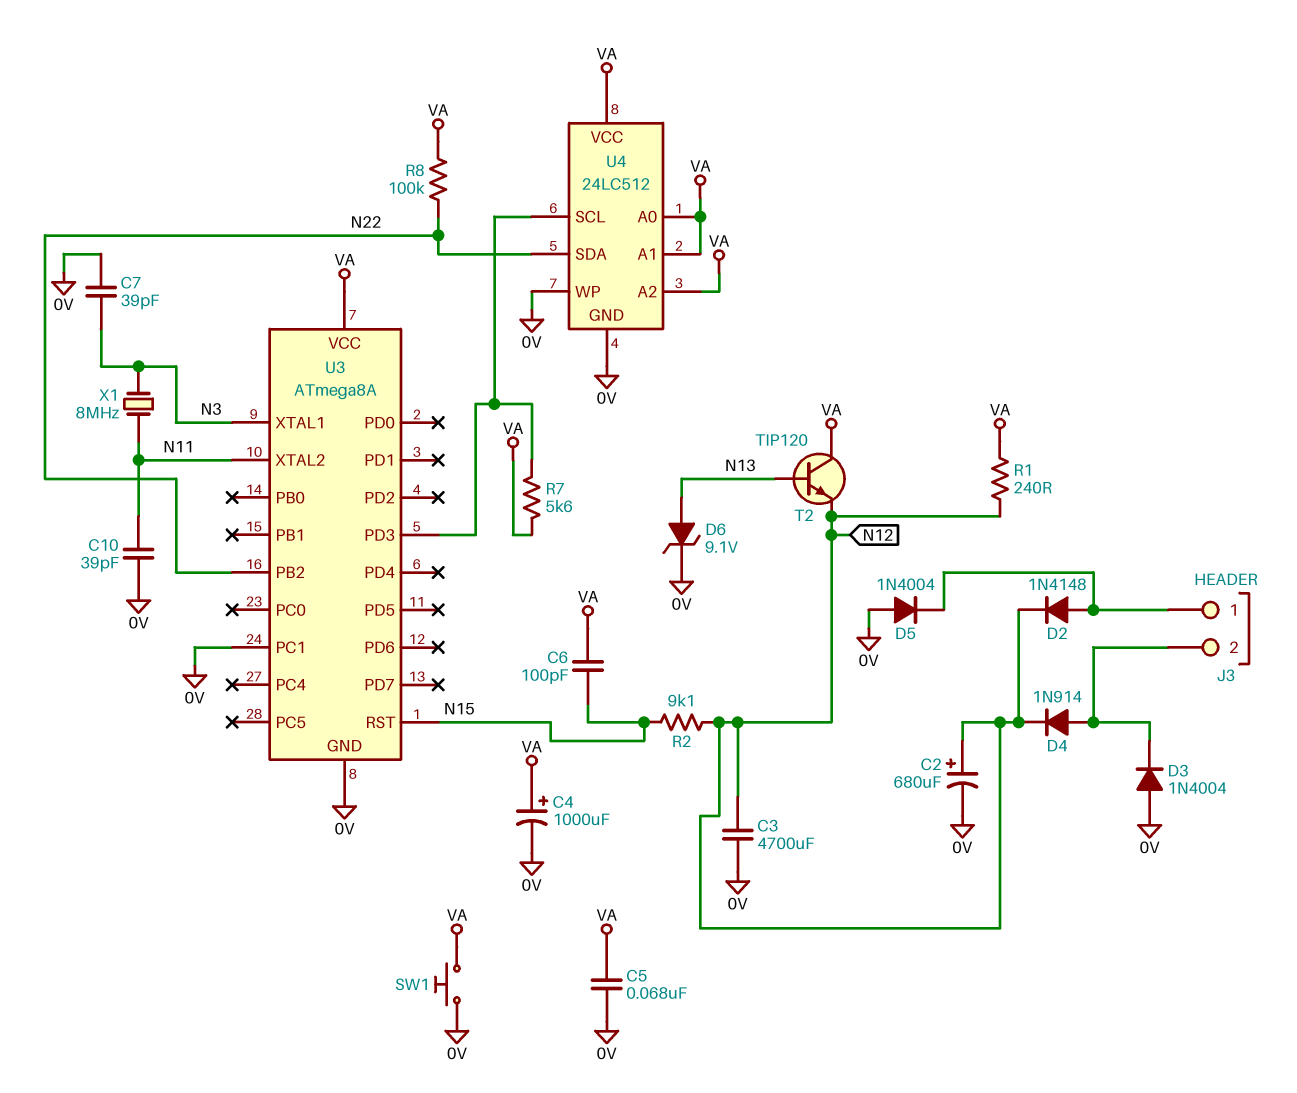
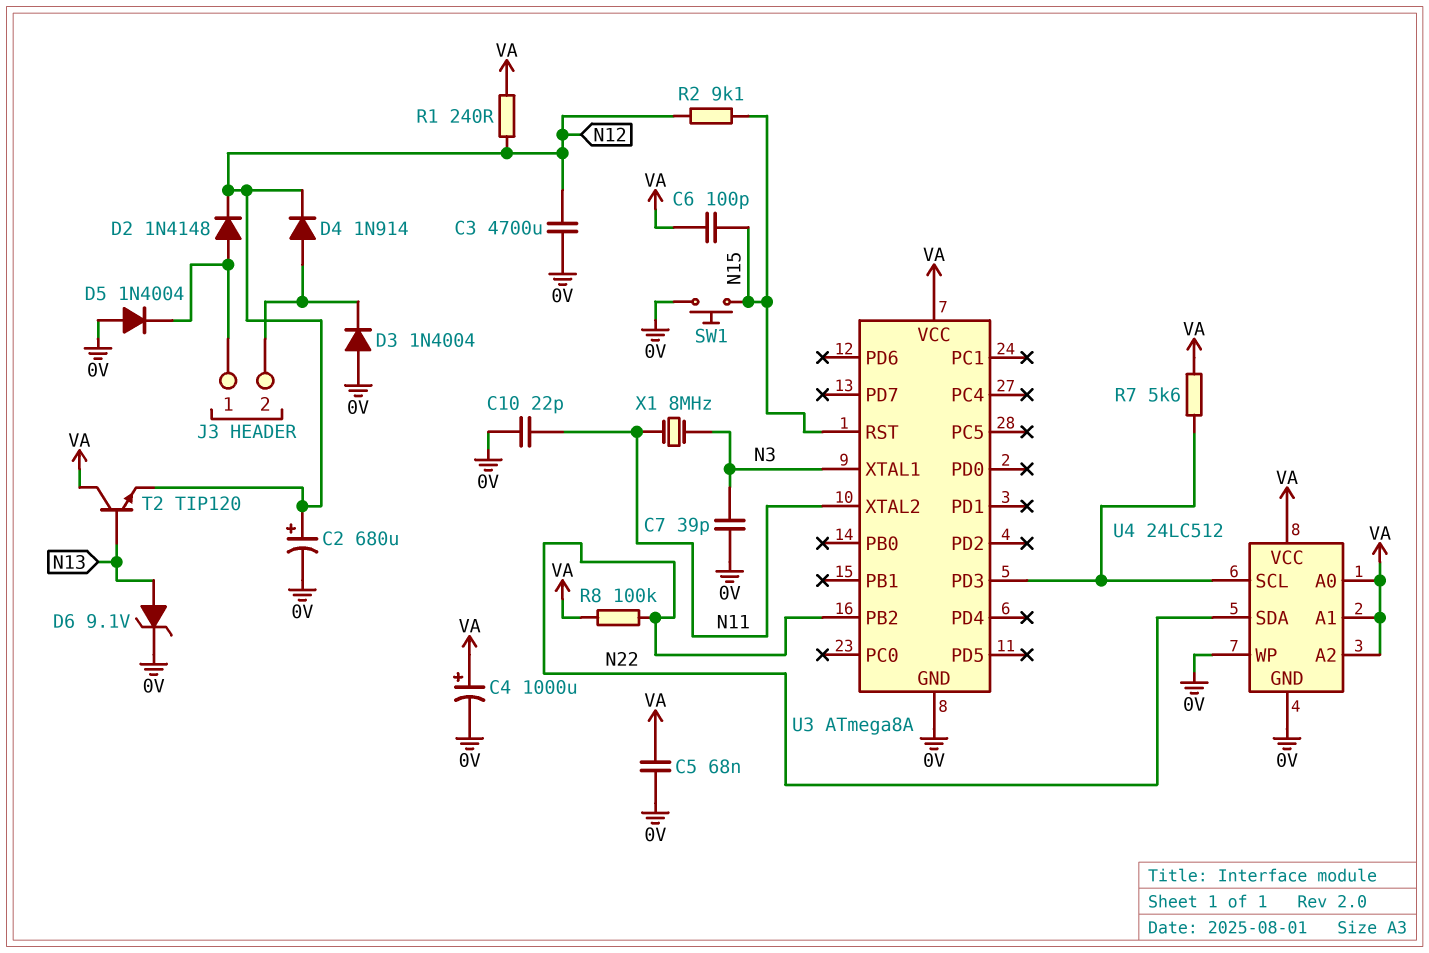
C10: 39pF (0V, N11) -> 22pF (0V, N11)
SW1: button (0V, VA) -> button (0V, N15)
U3 pin PC1: 0V -> none

